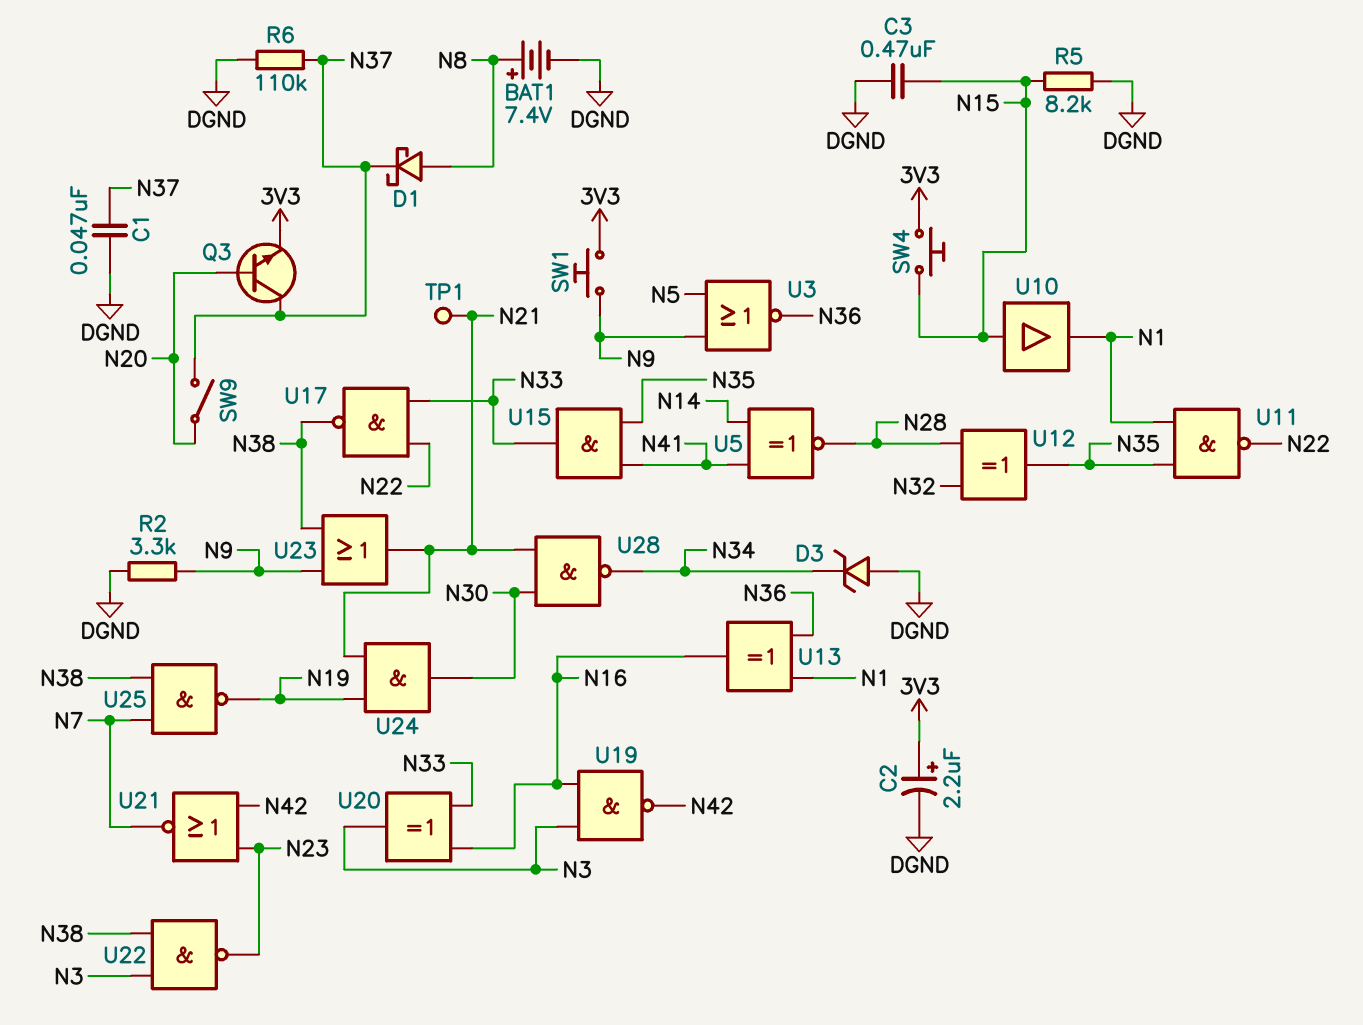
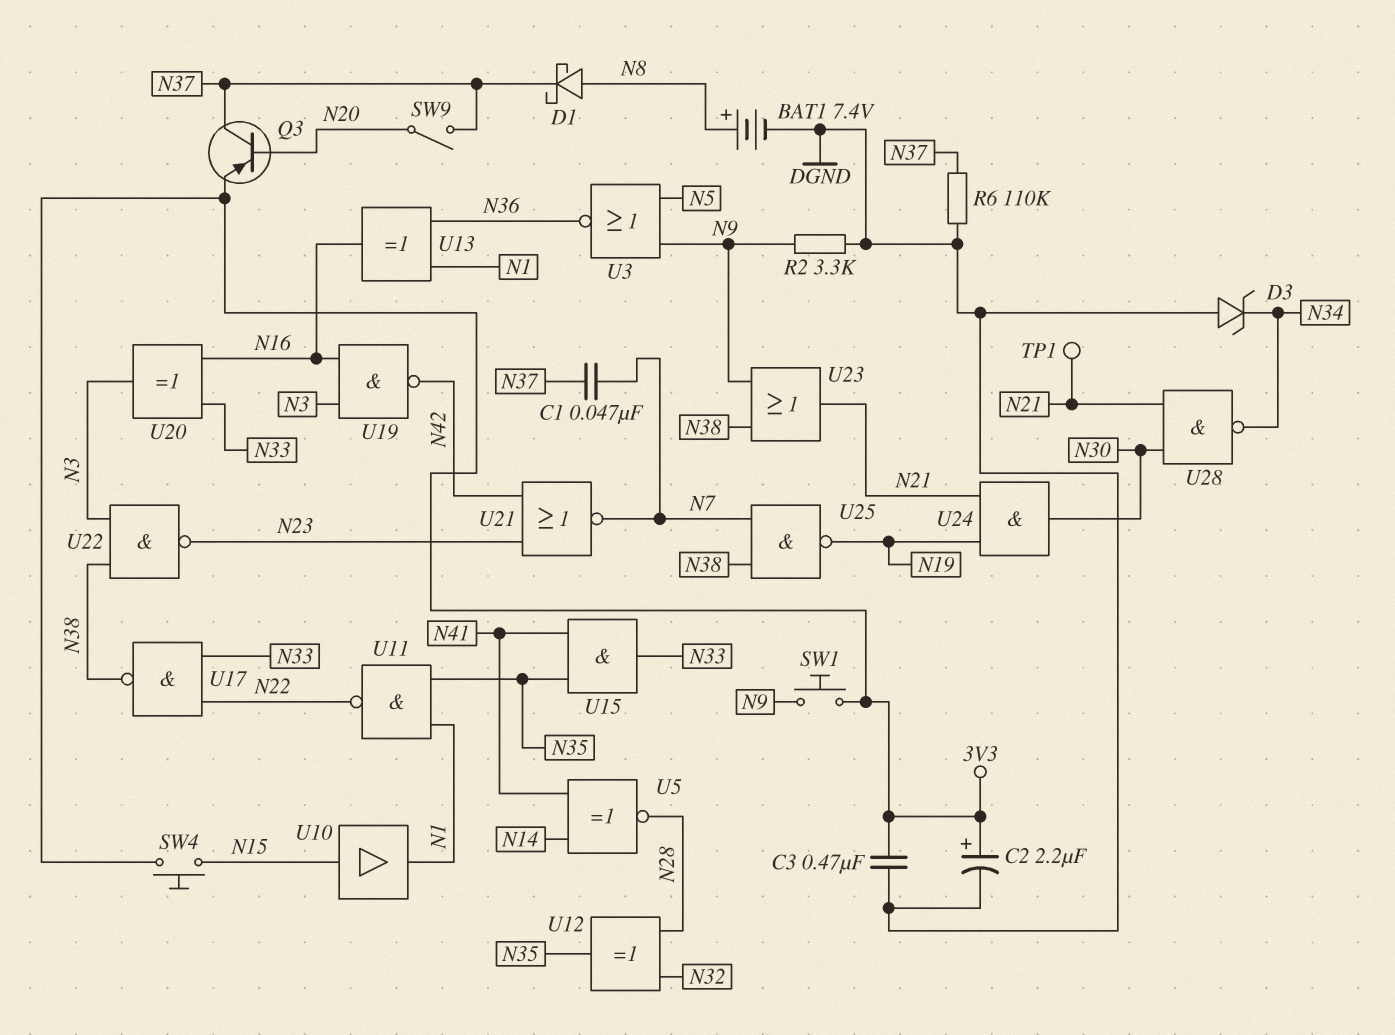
C1: 47nF (DGND, N37) -> 47nF (N7, N37)
C3: 470nF (DGND, N15) -> 470nF (3V3, DGND)
Q3: NPN (B N20, C N37, E 3V3) -> PNP (B N20, C N37, E 3V3)
R5: 8.2k (DGND, N15) -> none

